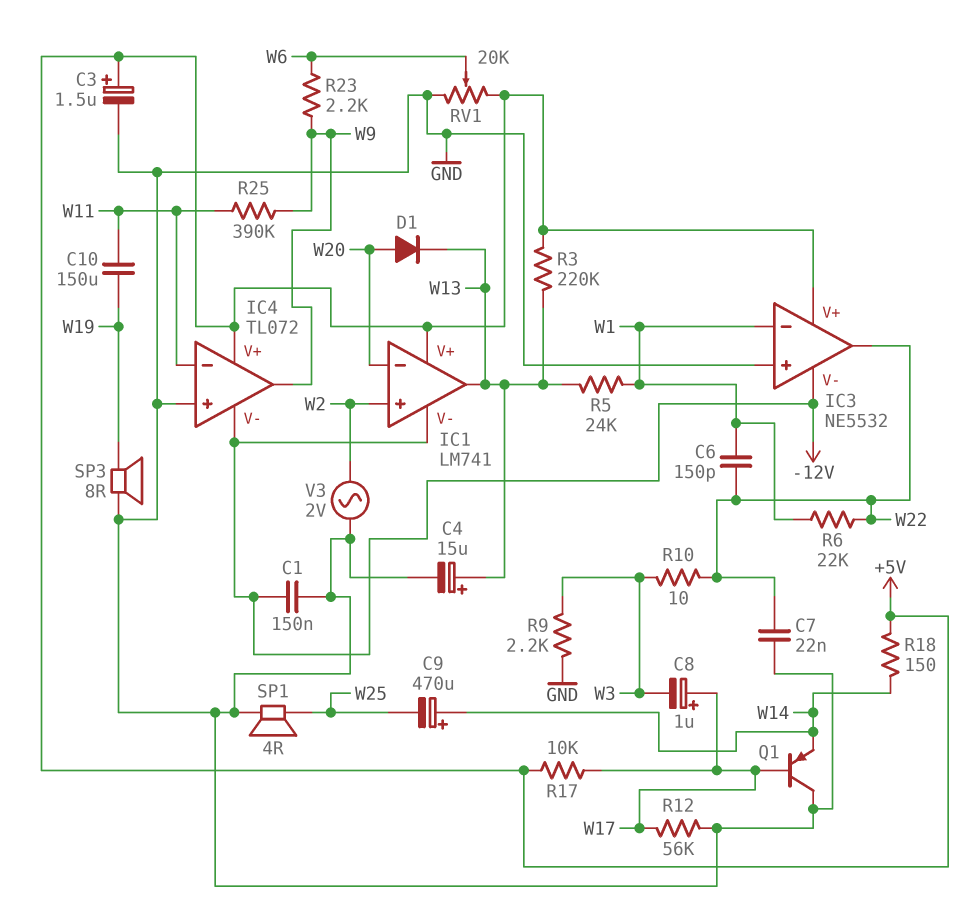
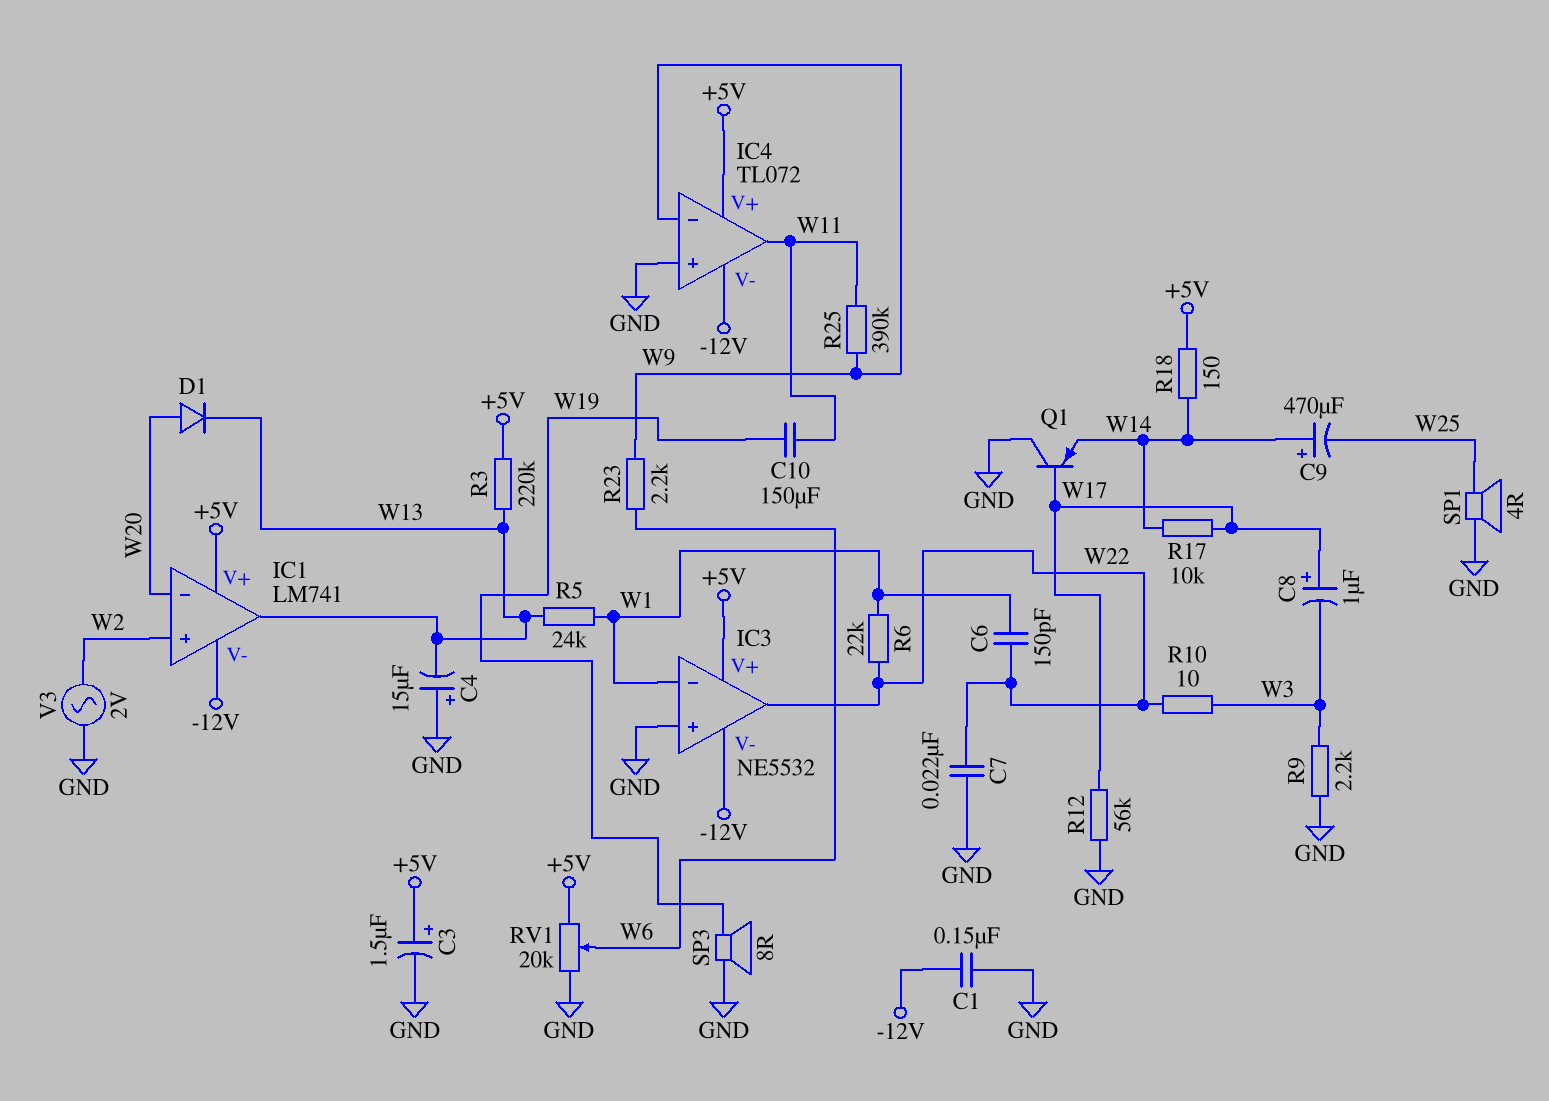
C4: 15uF (plus W13, minus GND) -> 15uF (plus GND, minus W13)
IC4 pin in-: W11 -> W9
IC4 pin out: W9 -> W11
R17: 10k (+5V, W17) -> 10k (W14, W17)

